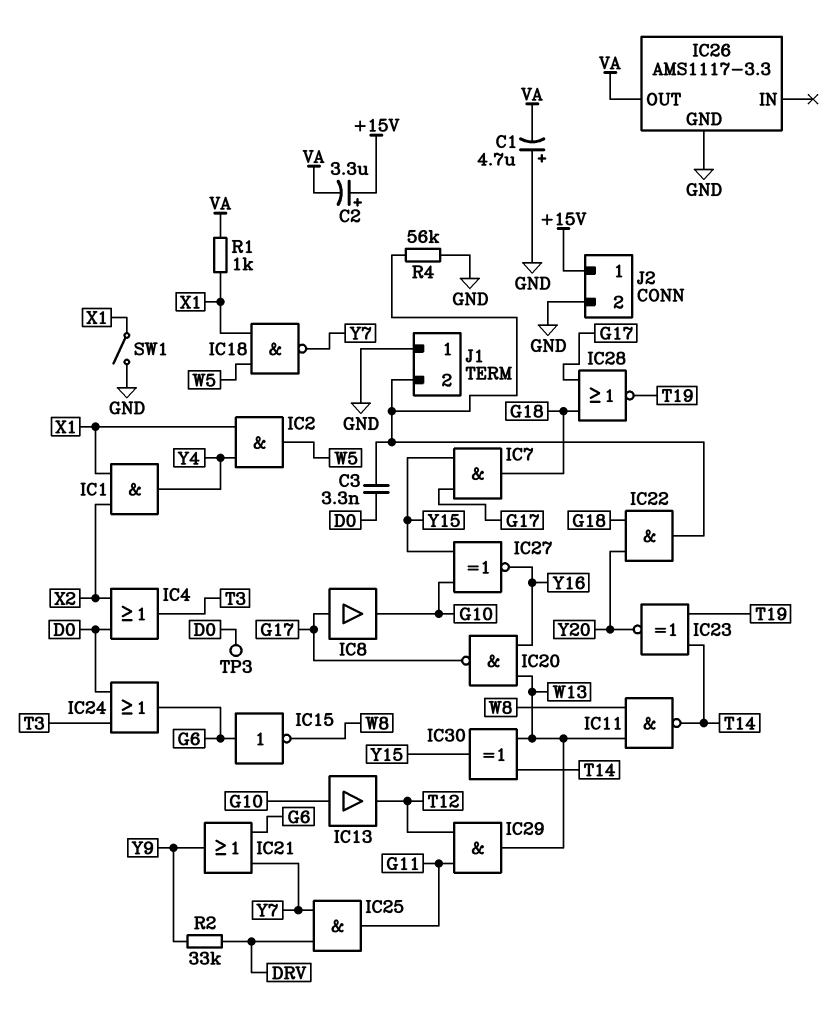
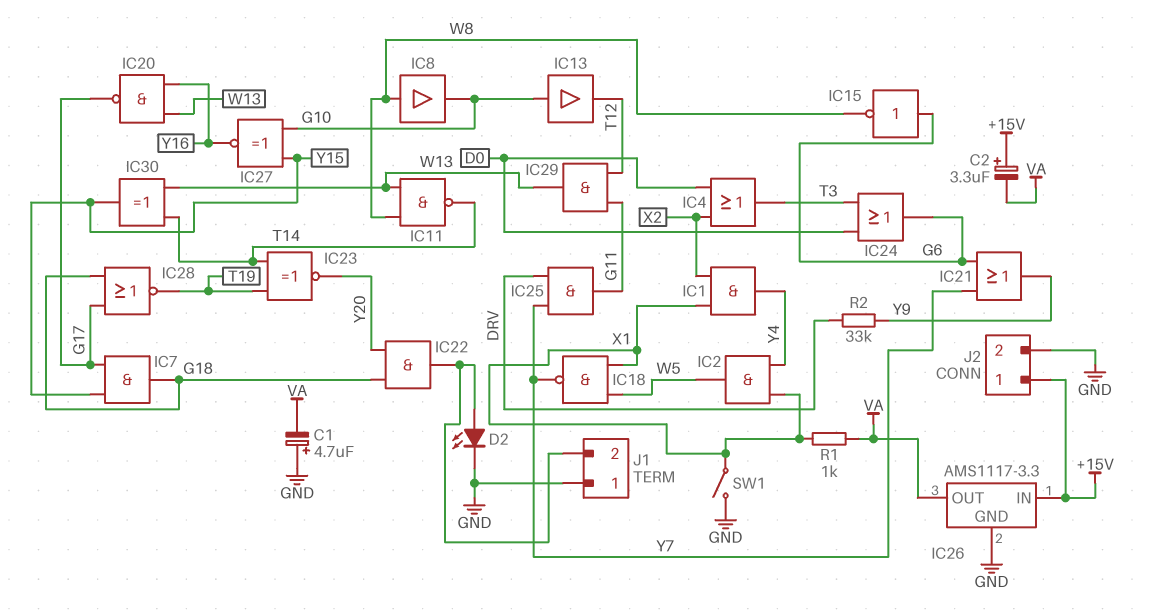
C3: 3.3nF (D0, J1/2) -> none
D2: none -> LED (A J1/2, K GND)
IC8: buffer (in G17, out G10) -> buffer (in W8, out G10)
IC26 pin IN: none -> +15V
R4: 56k (GND, J1/2) -> none
TP3: test point (D0) -> none

